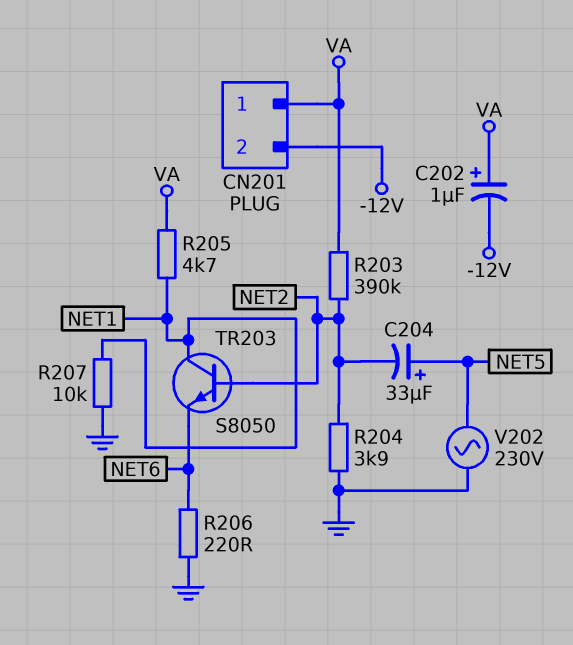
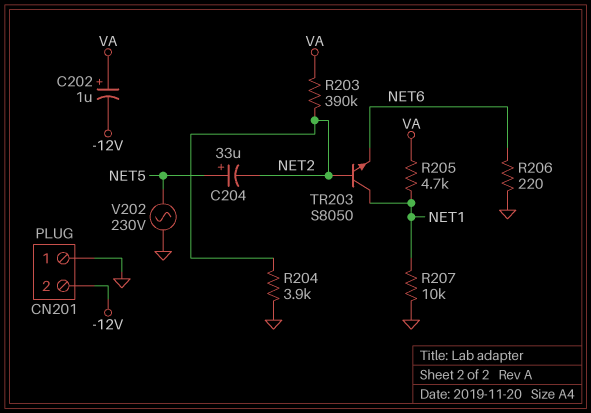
CN201 pin 1: VA -> GND

